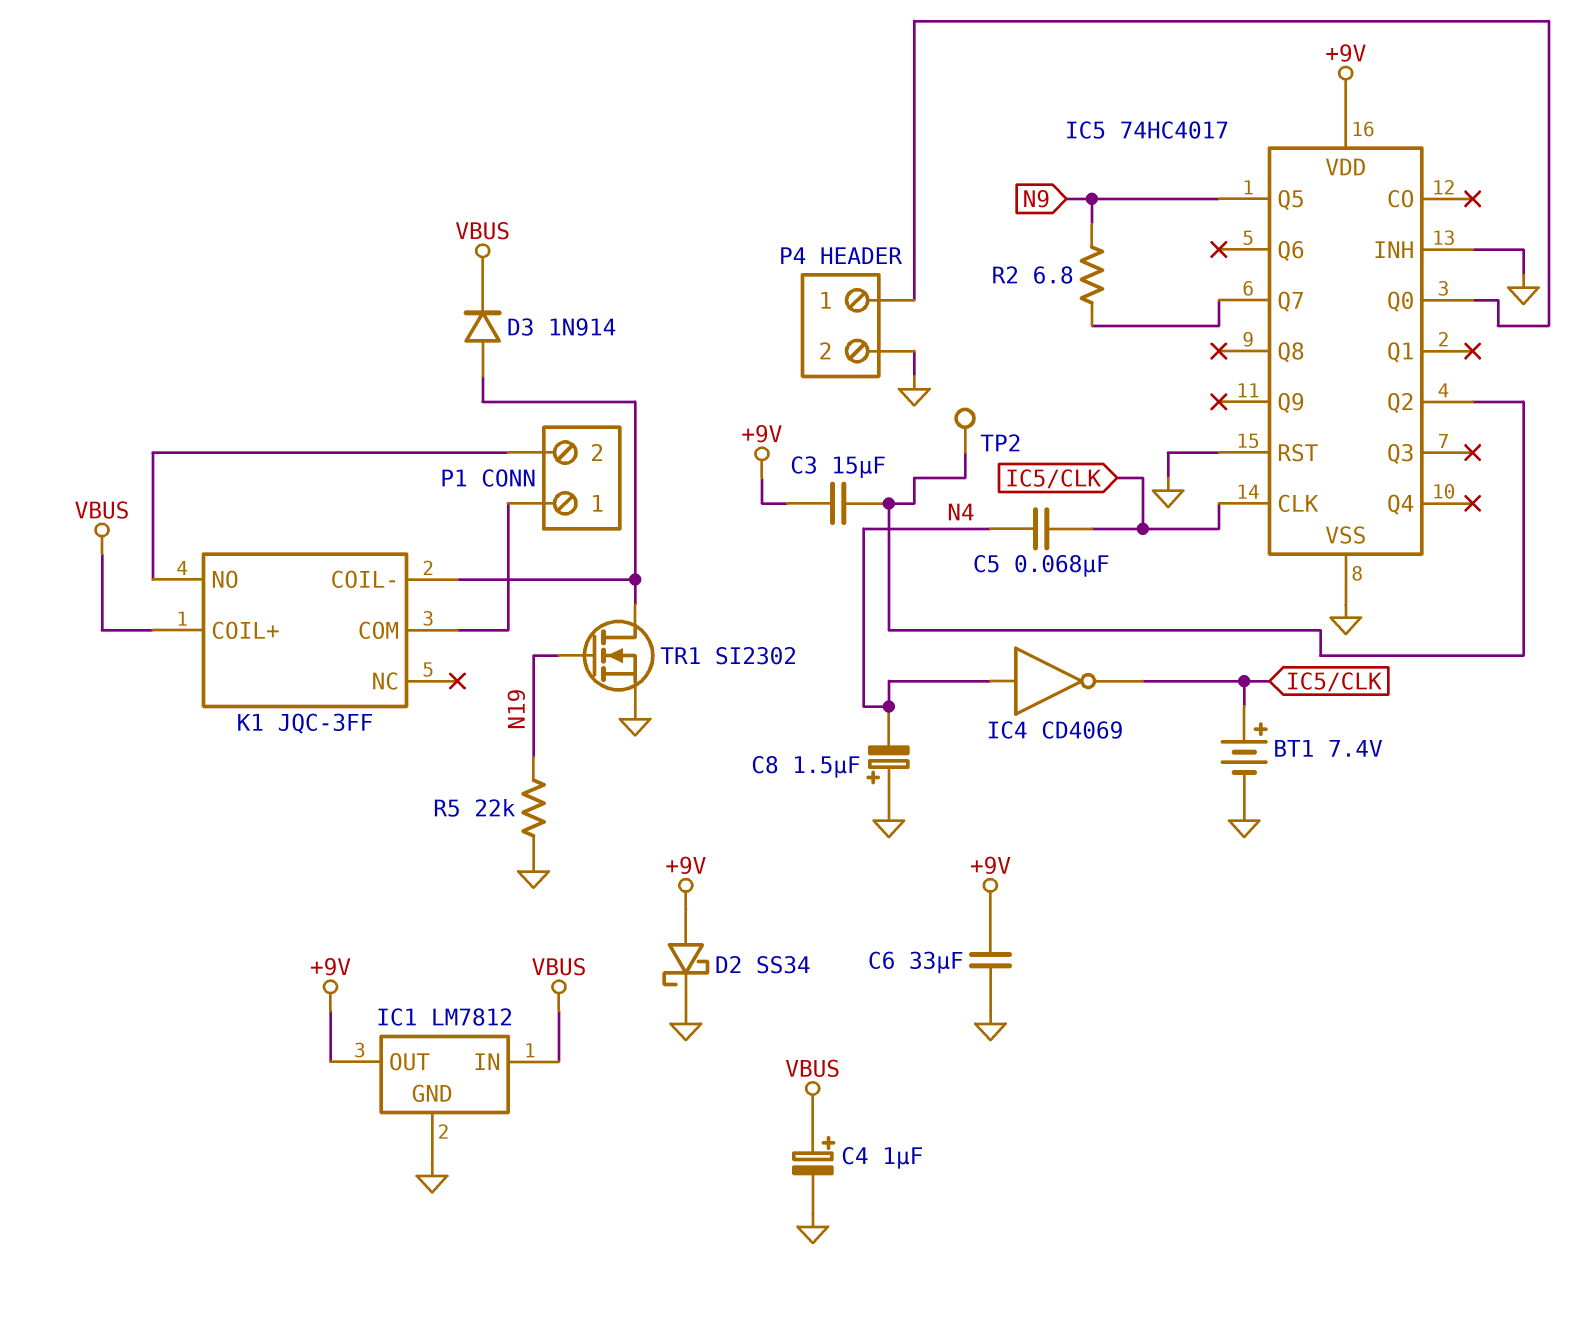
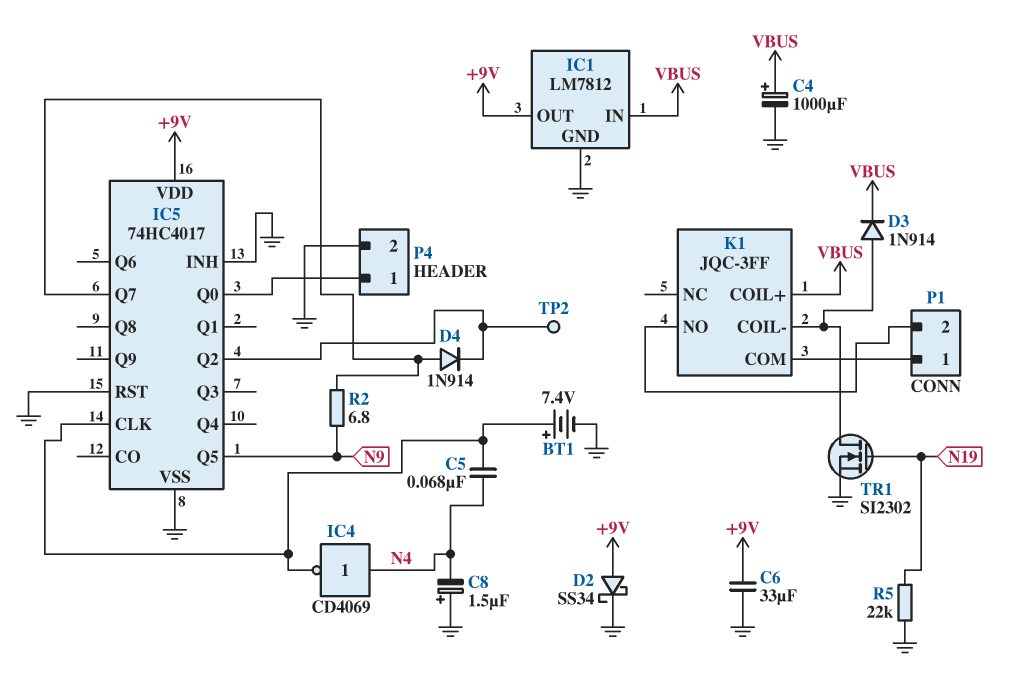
C3: 15uF (+9V, IC5/Q2) -> none
C4: 1uF (plus VBUS, minus GND) -> 1000uF (plus VBUS, minus GND)
D4: none -> diode 1N914 (A IC5/Q7, K IC5/Q2)

